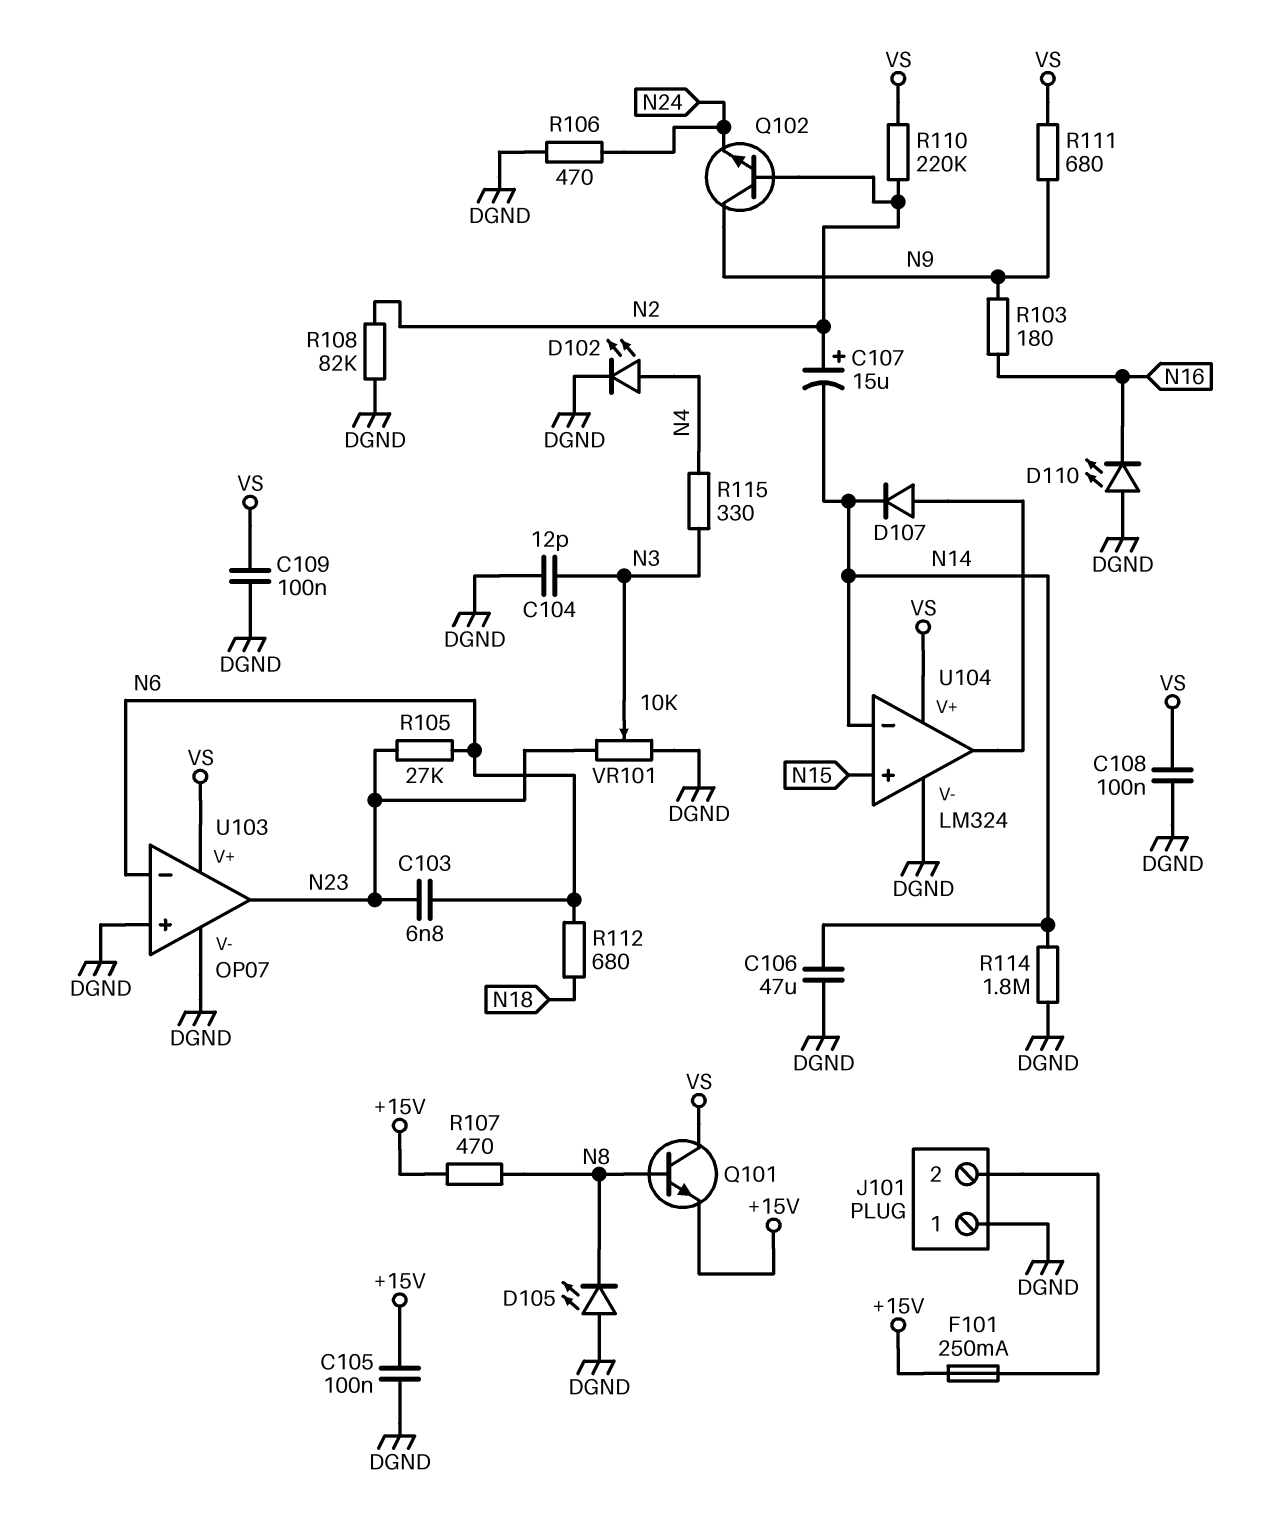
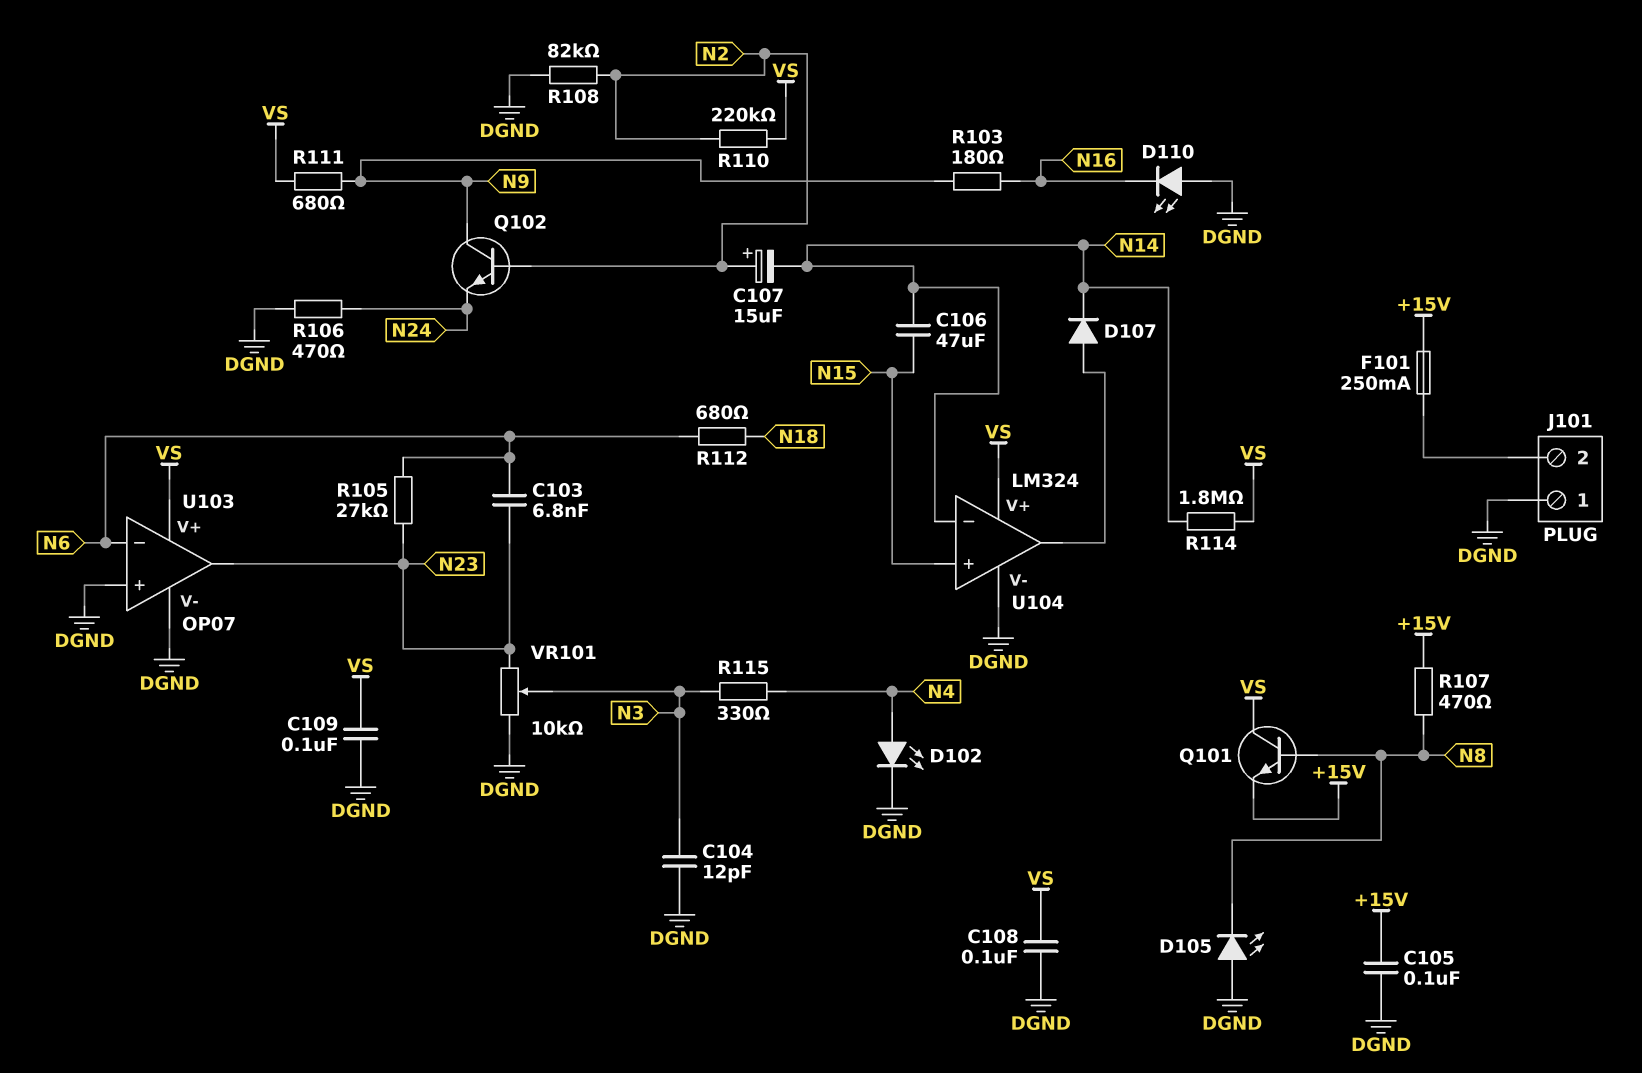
C106: 47uF (DGND, N14) -> 47uF (N14, N15)
R114: 1.8M (DGND, N14) -> 1.8M (N14, VS)

